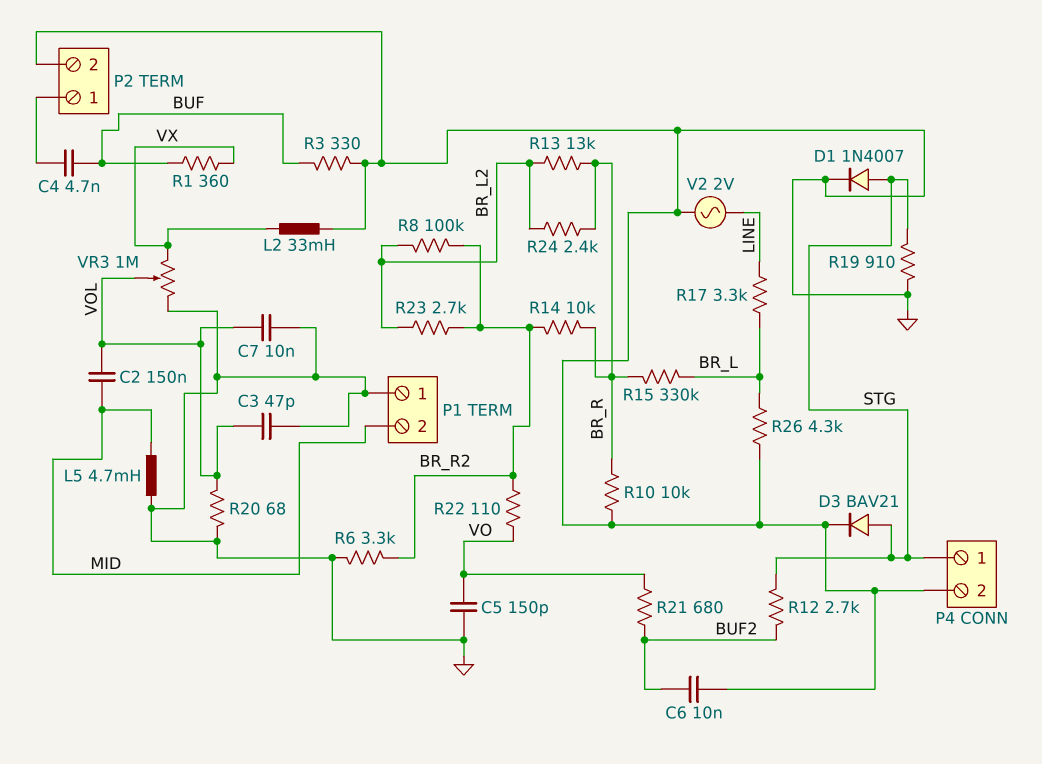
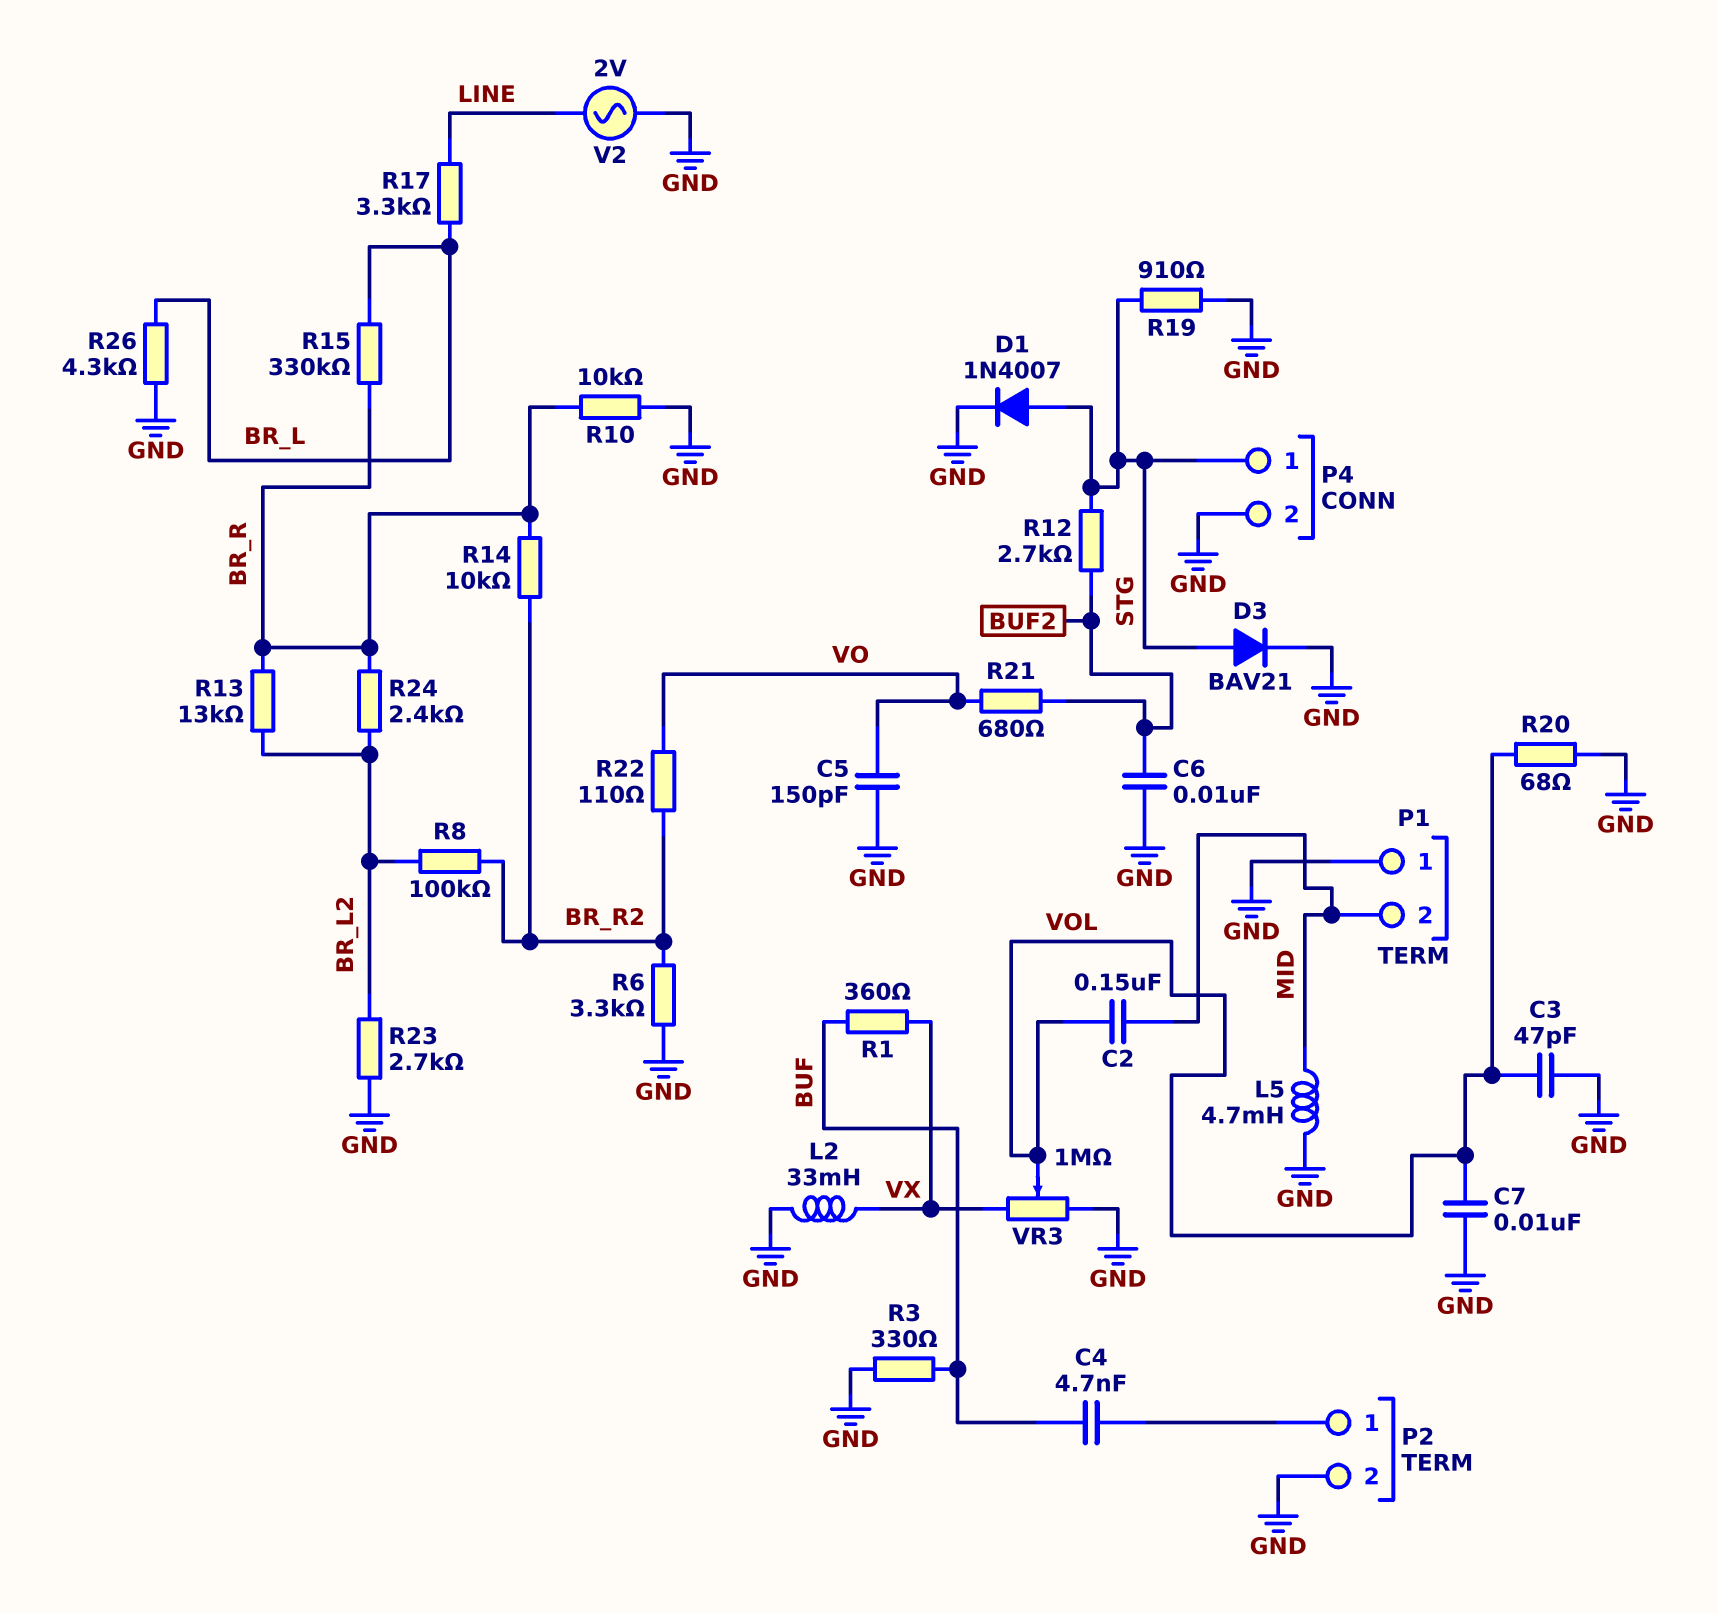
R23: 2.7k (BR_L2, BR_R2) -> 2.7k (BR_L2, GND)

